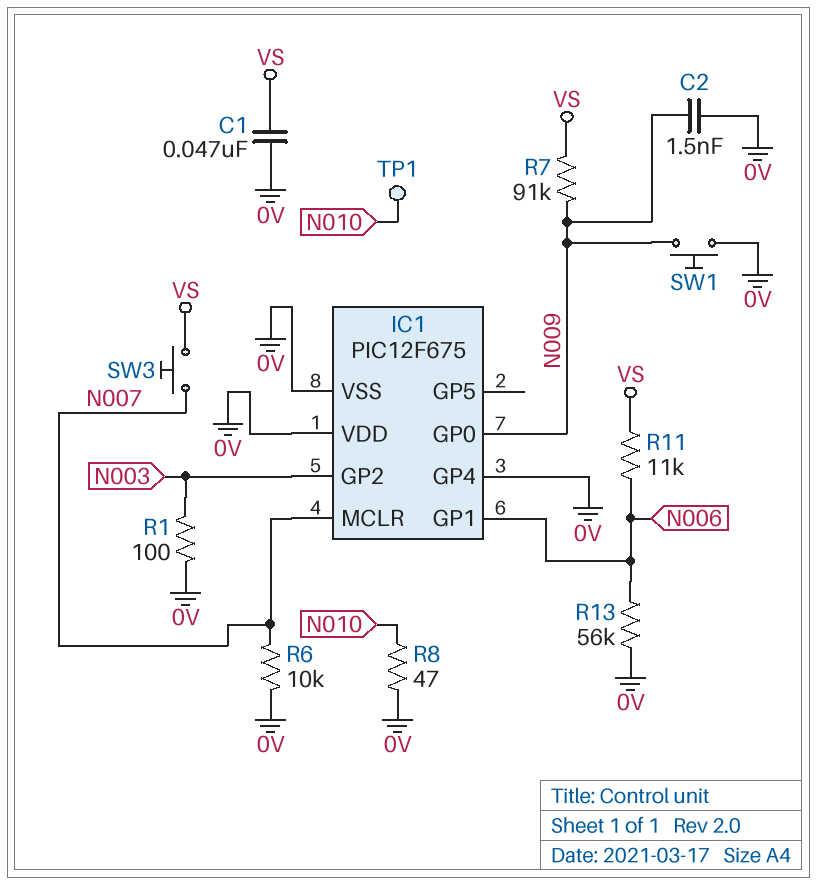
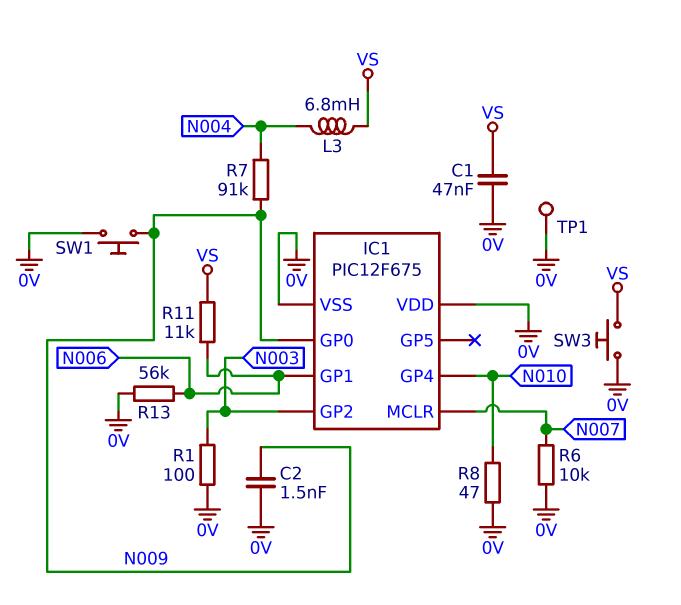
IC1 pin GP4: 0V -> N010
L3: none -> 6.8mH (N004, VS)
R7: 91k (N009, VS) -> 91k (N004, N009)
SW3: button (N007, VS) -> button (0V, VS)
TP1: test point (N010) -> test point (0V)

